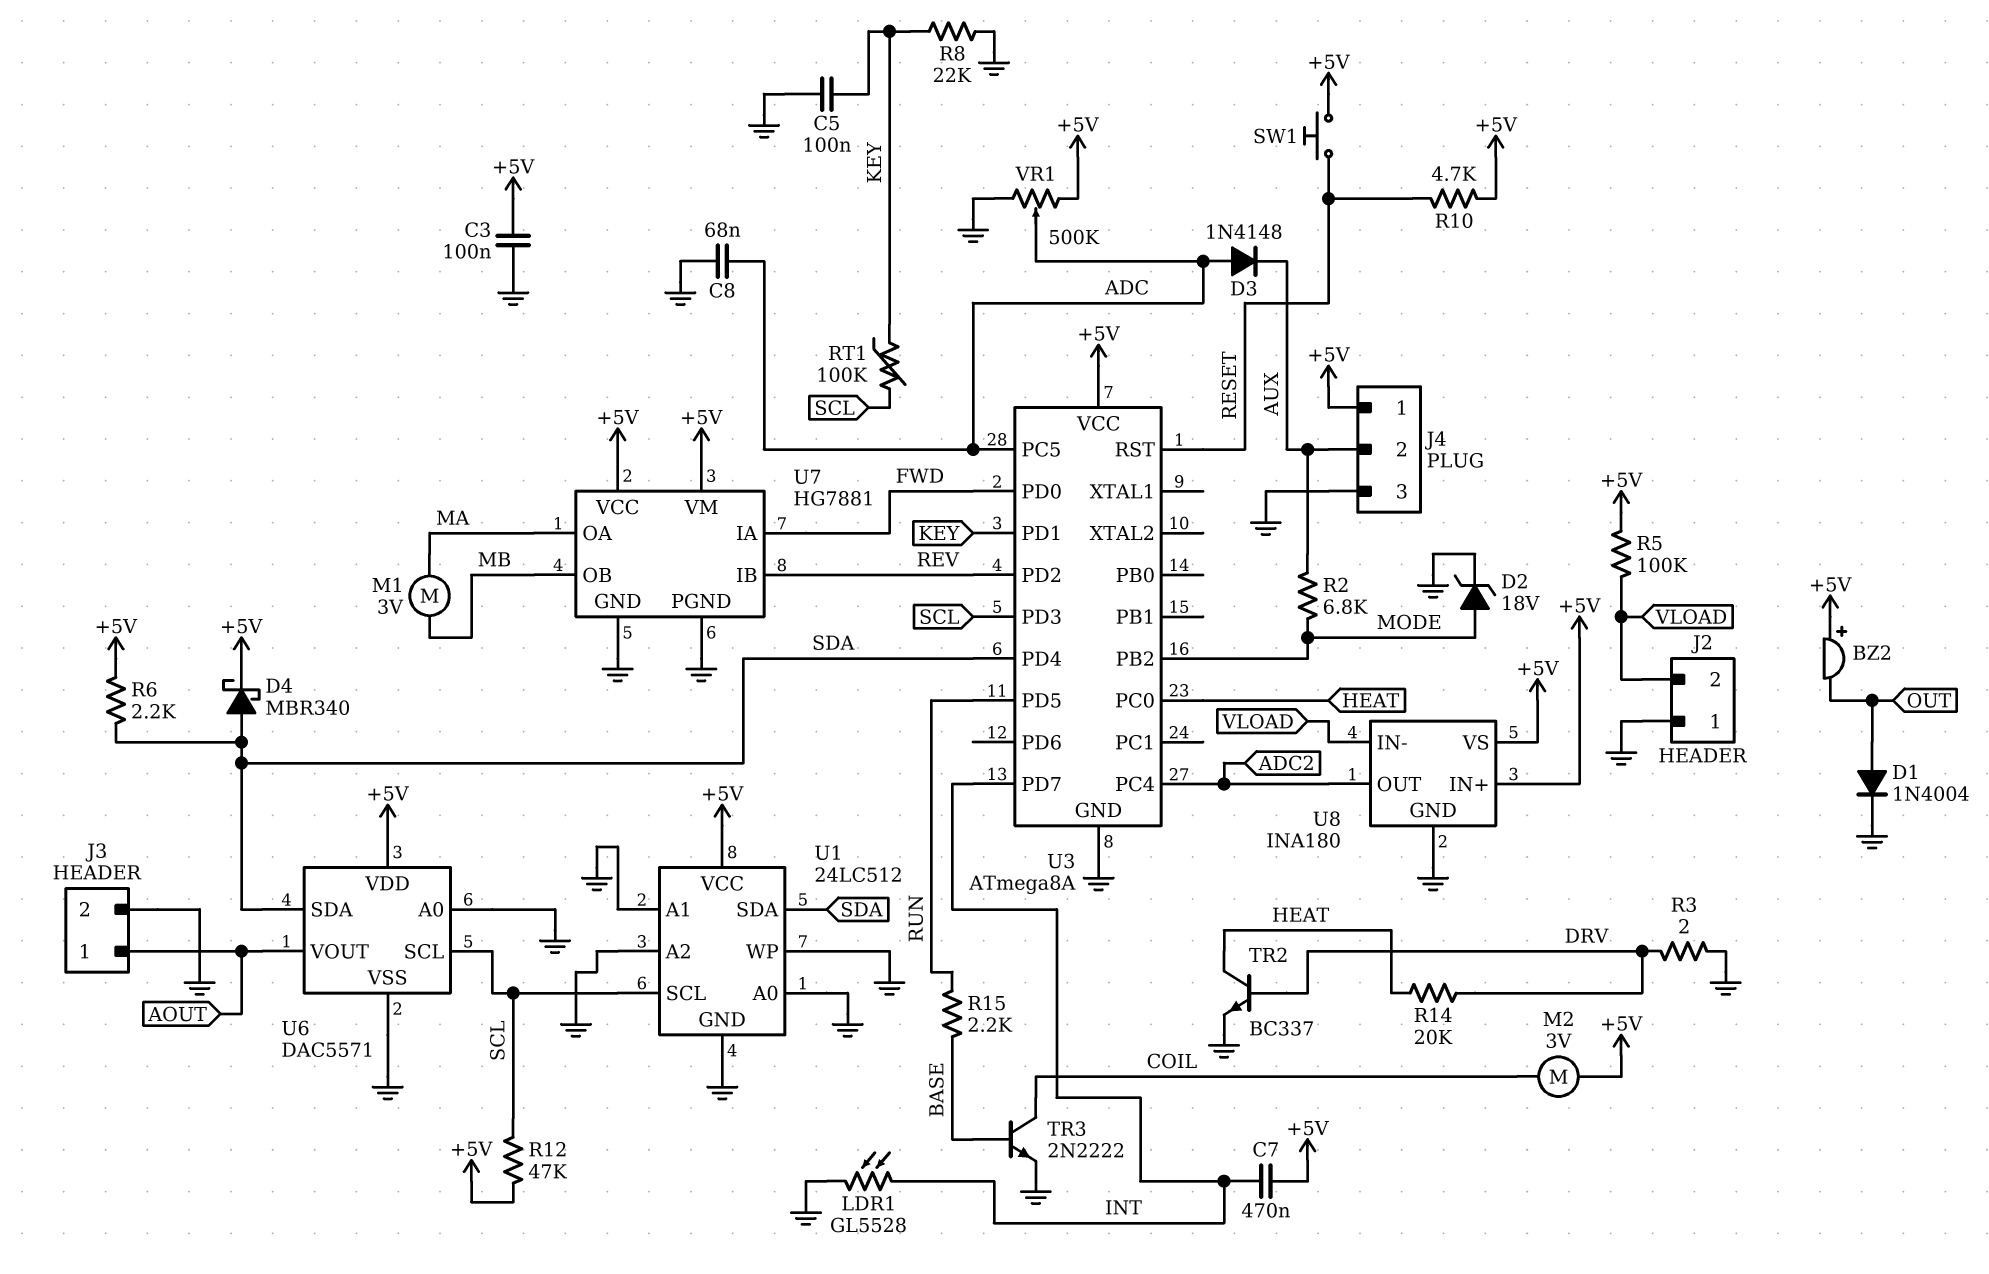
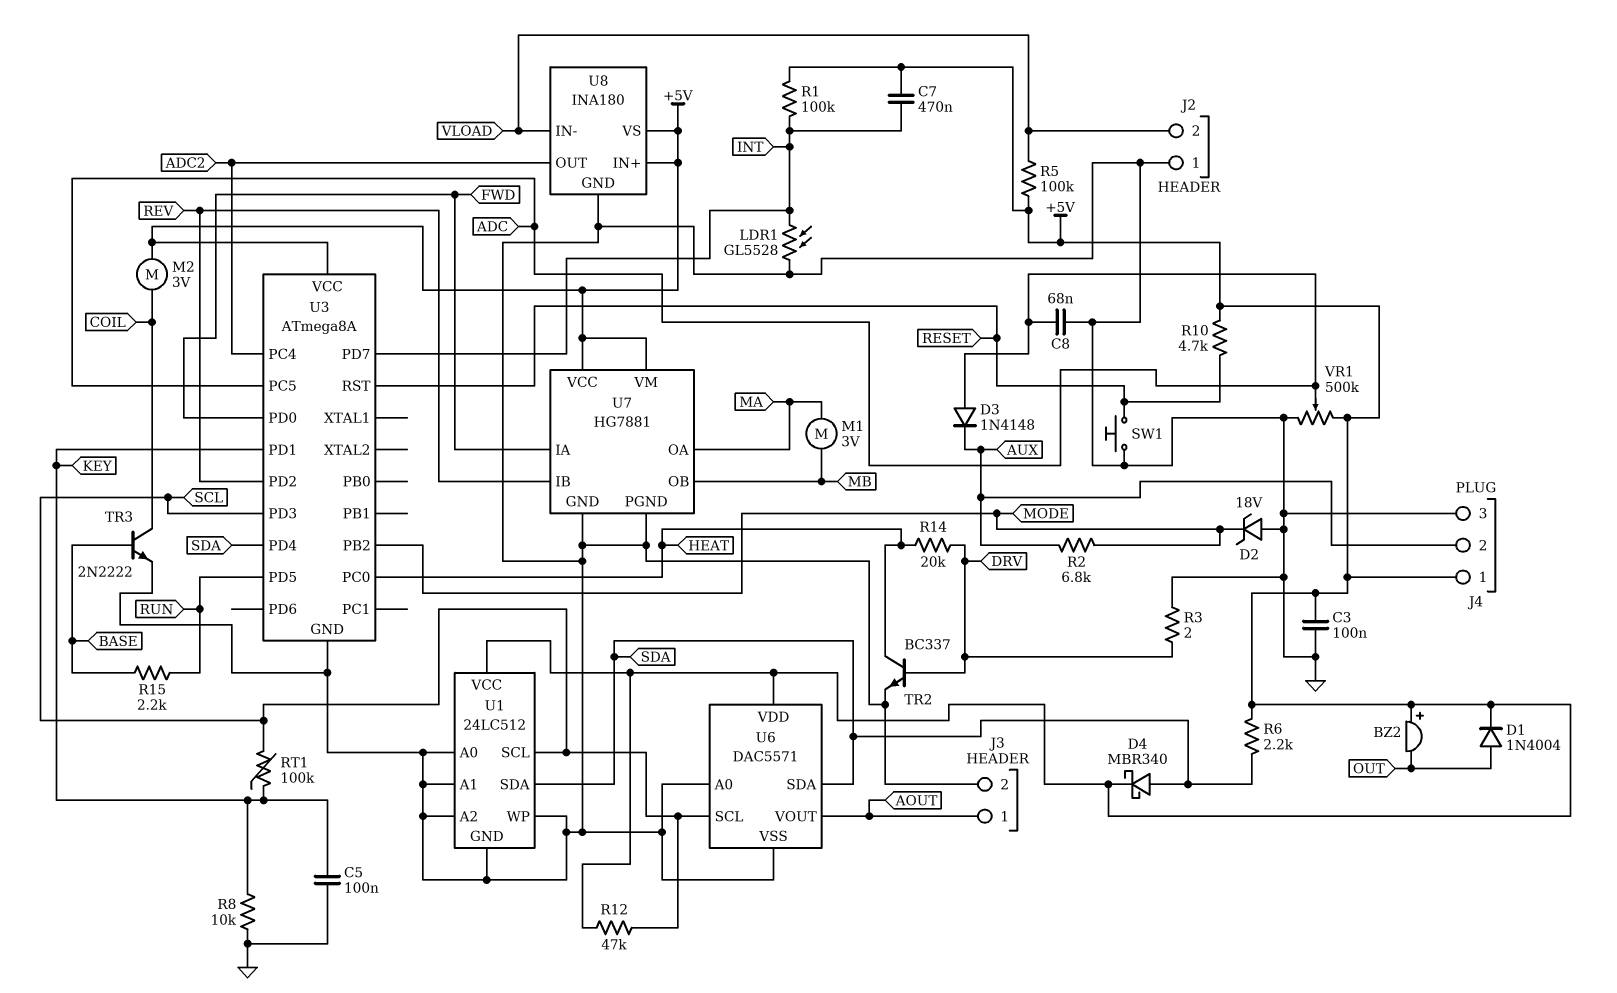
D1: diode 1N4004 (A OUT, K GND) -> diode 1N4004 (A OUT, K +5V)
D2: zener 18V (A MODE, K GND) -> zener 18V (A GND, K MODE)
R1: none -> 100k (+5V, INT)
R8: 22k (GND, KEY) -> 10k (GND, KEY)
SW1: button (+5V, RESET) -> button (GND, RESET)

